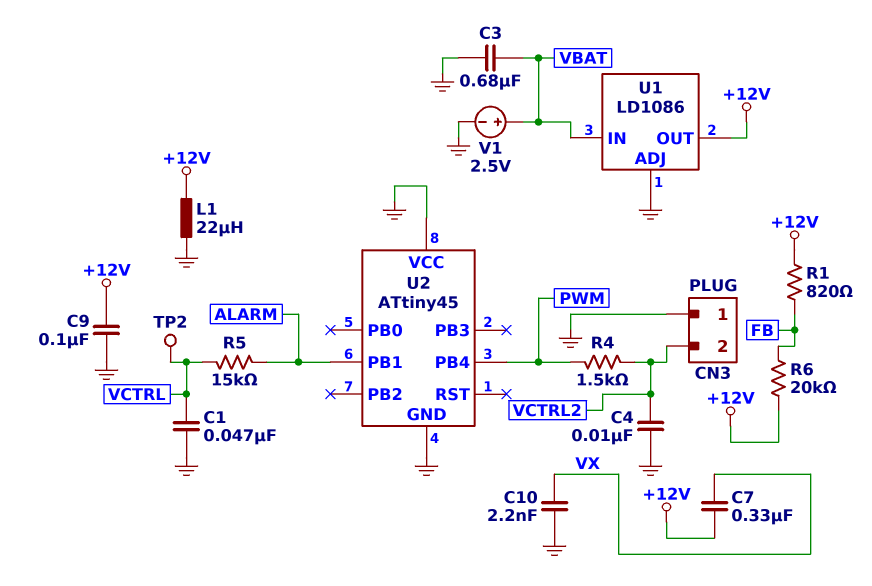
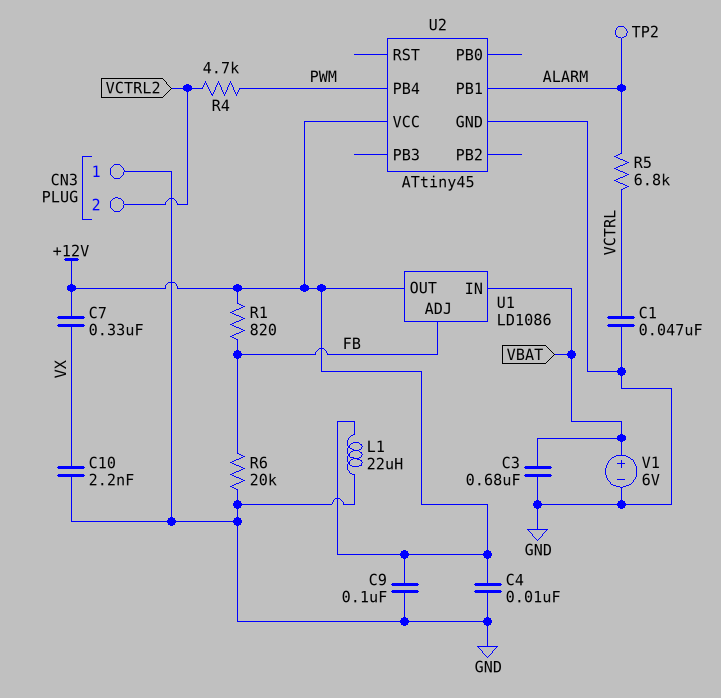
C4: 10nF (GND, VCTRL2) -> 10nF (+12V, GND)
R4: 1.5k (PWM, VCTRL2) -> 4.7k (PWM, VCTRL2)
R5: 15k (ALARM, VCTRL) -> 6.8k (ALARM, VCTRL)
R6: 20k (+12V, FB) -> 20k (FB, GND)
TP2: test point (VCTRL) -> test point (ALARM)
U1 pin ADJ: GND -> FB
U2 pin VCC: GND -> +12V
V1: 2.5V (plus VBAT, minus GND) -> 6V (plus VBAT, minus GND)

